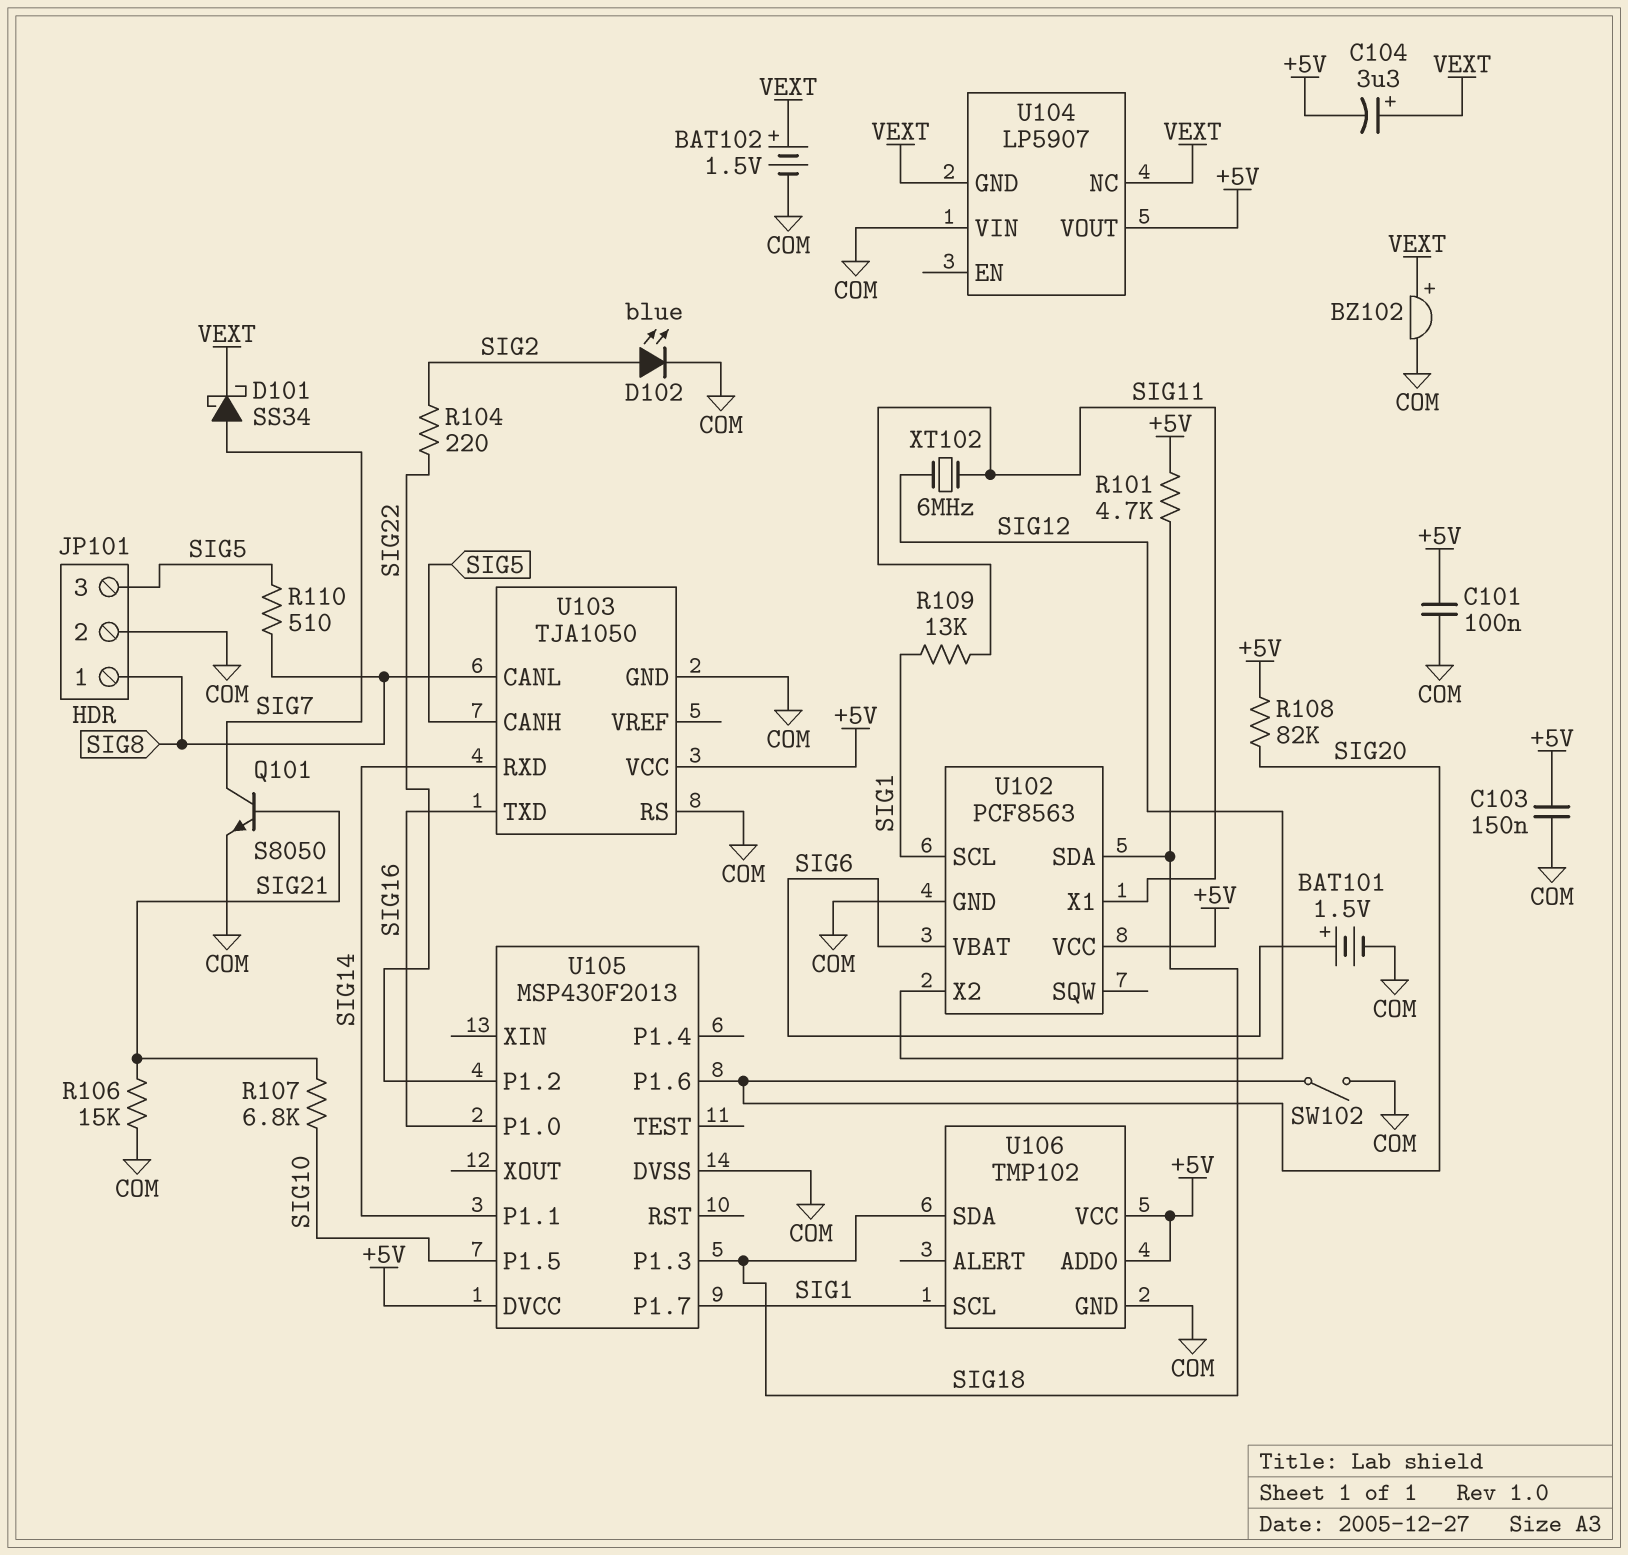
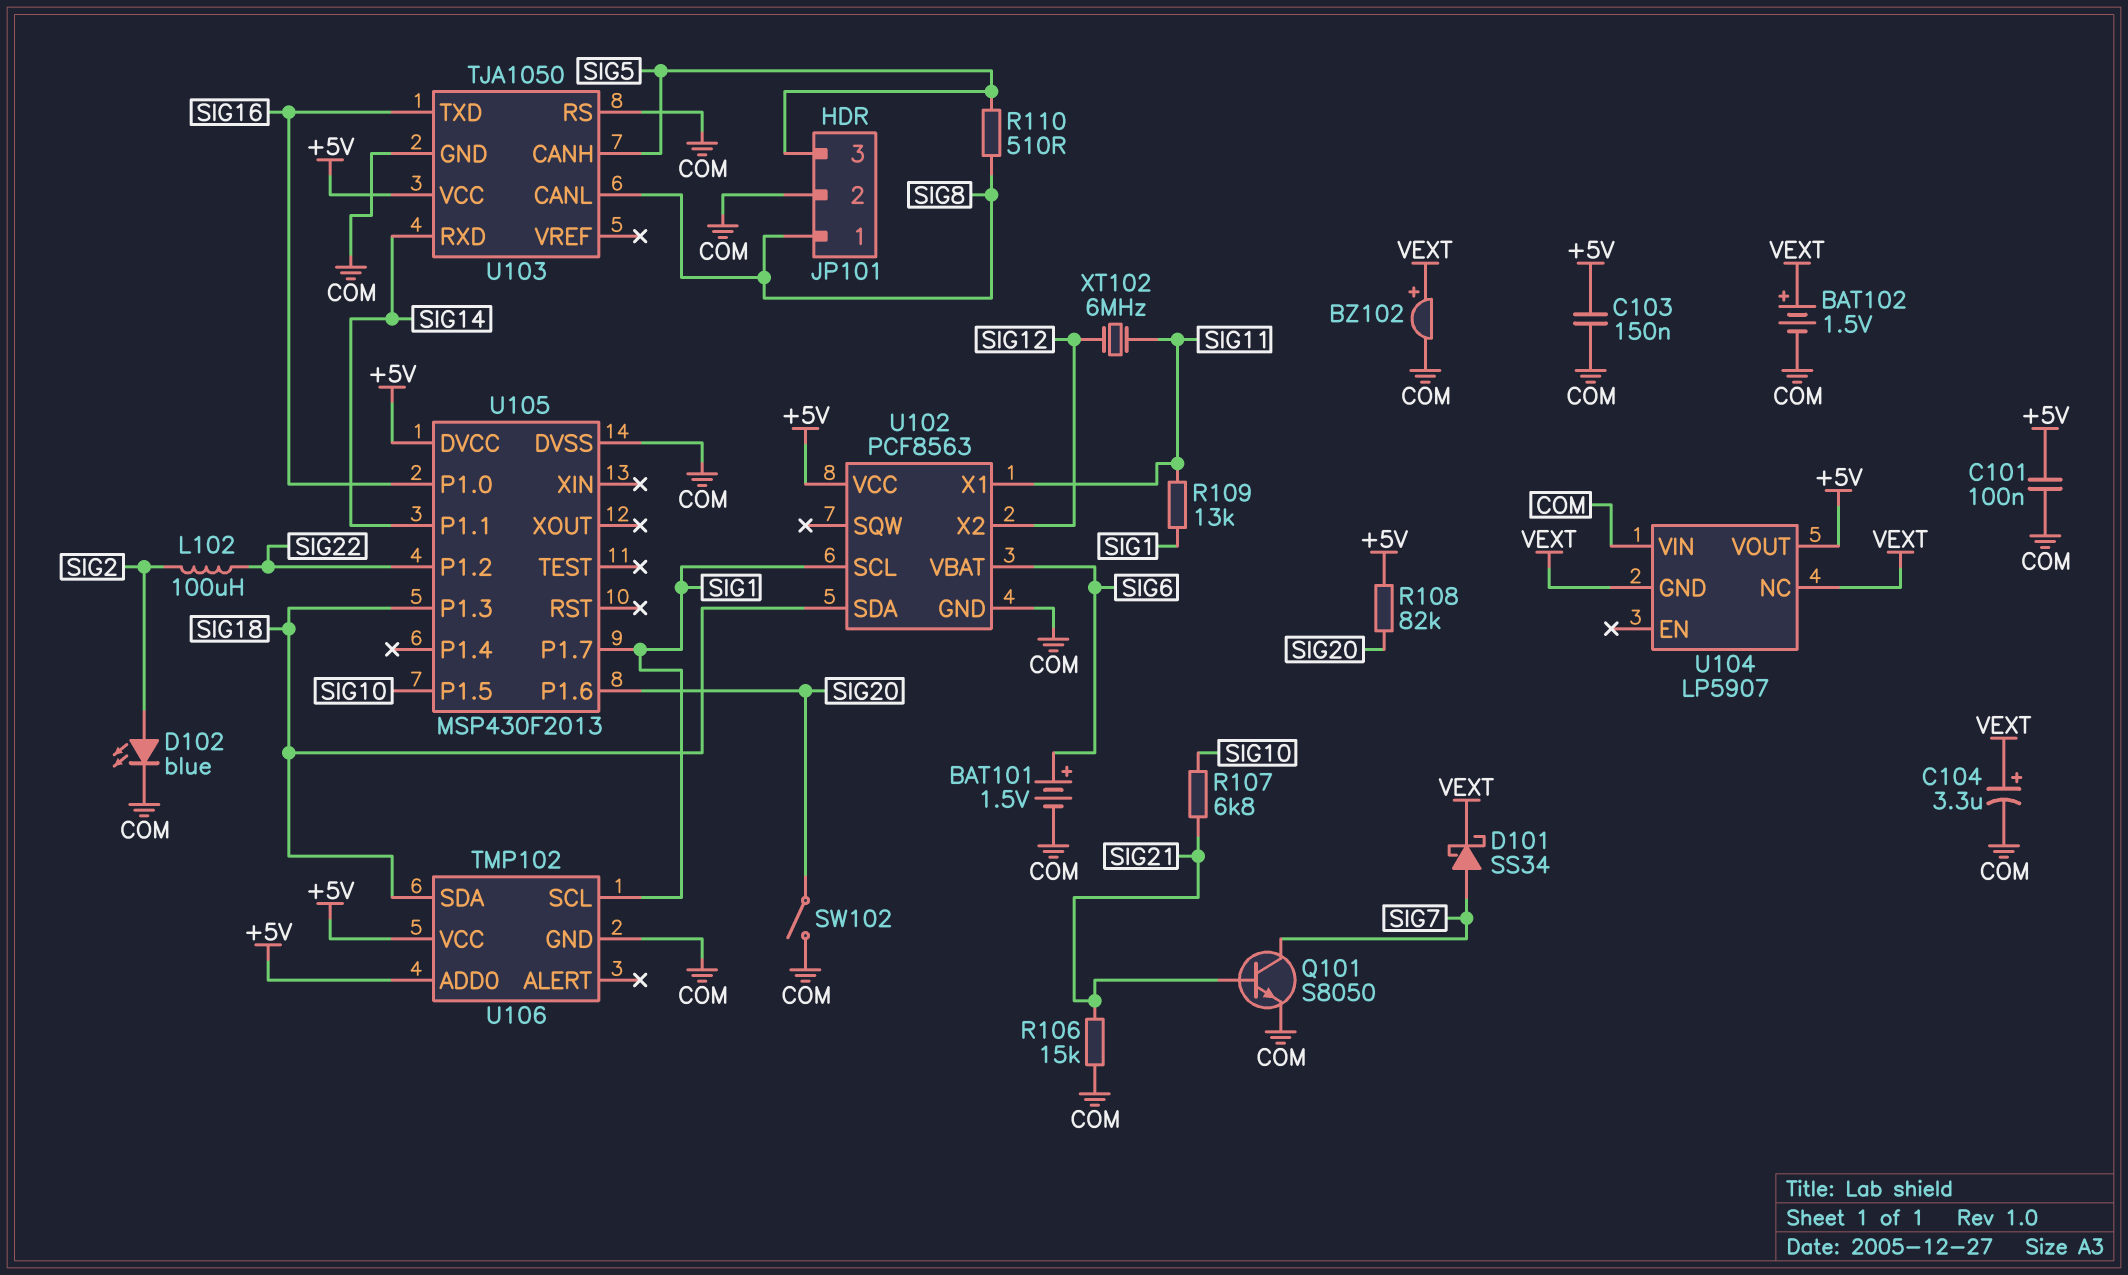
C104: 3.3uF (plus VEXT, minus +5V) -> 3.3uF (plus VEXT, minus COM)
L102: none -> 100uH (SIG2, SIG22)
R101: 4.7k (+5V, SIG18) -> none
R104: 220 (SIG2, SIG22) -> none

